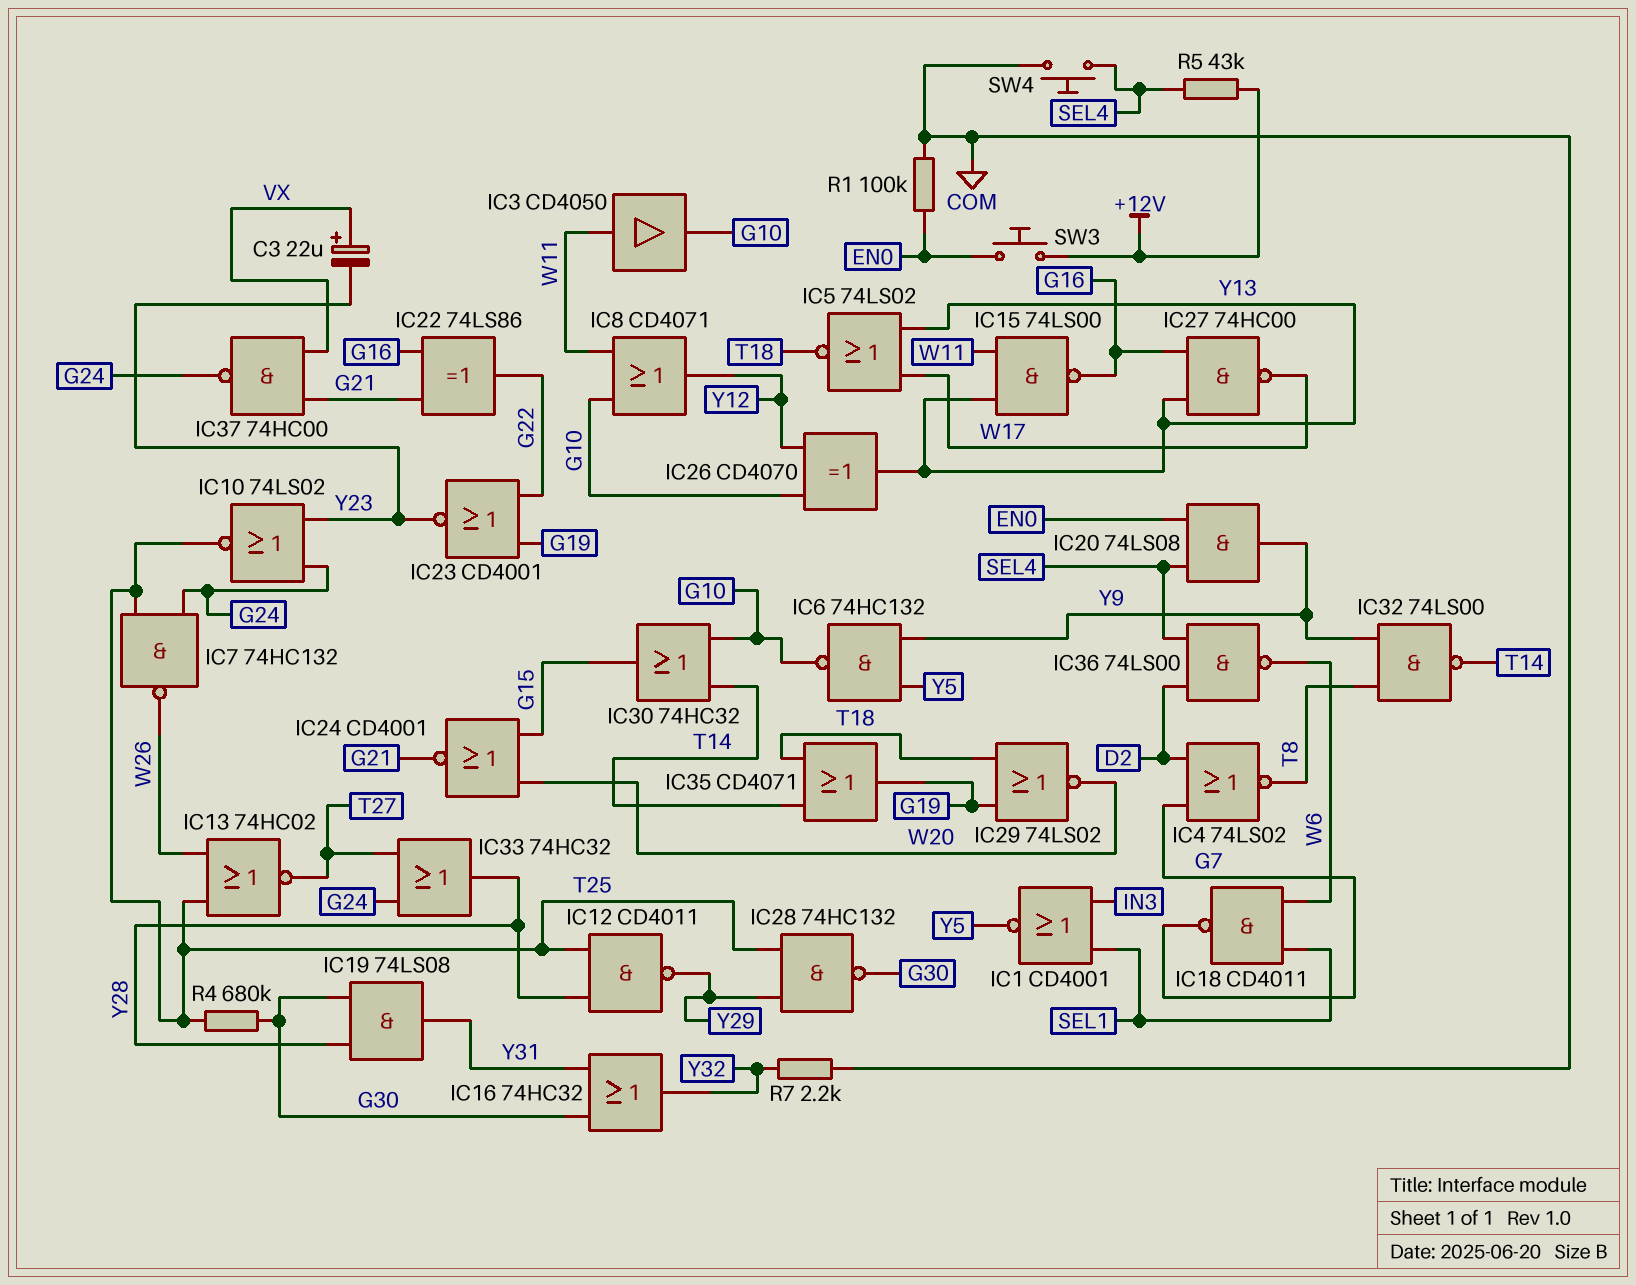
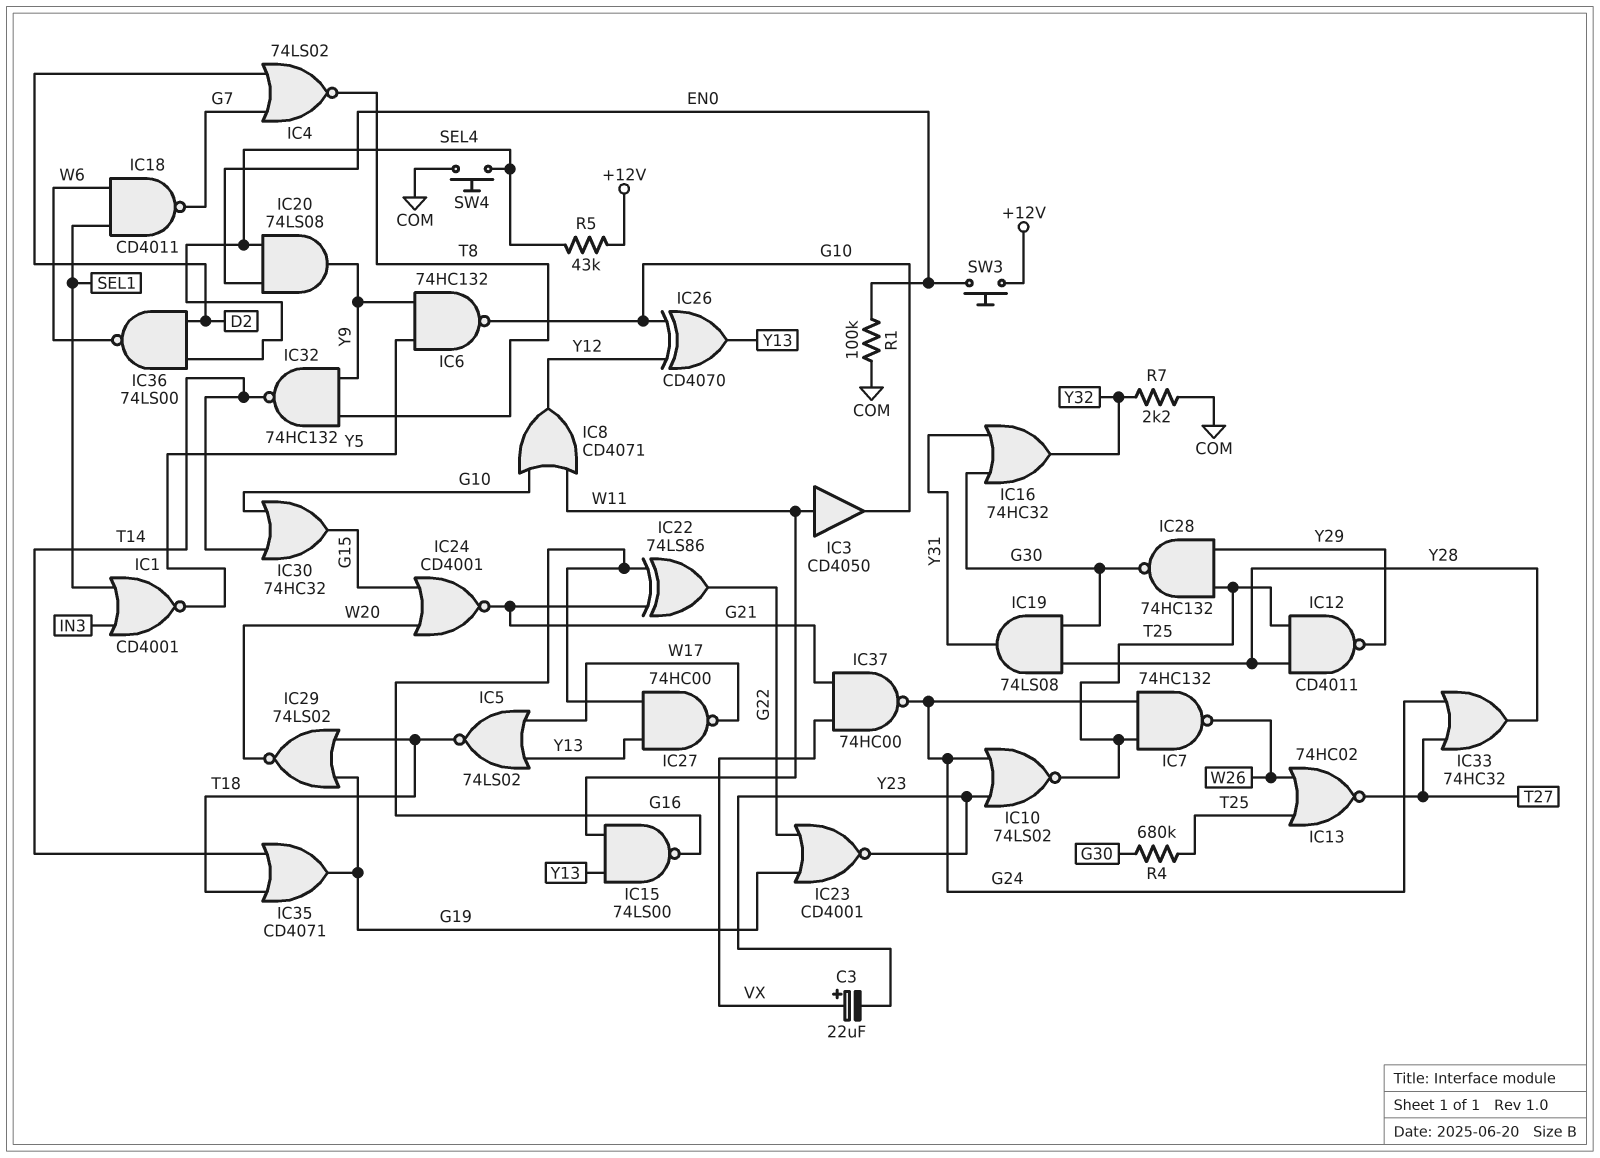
IC32: NAND 74LS00 (in T8, in Y9, out T14) -> NAND 74HC132 (in T8, in Y9, out T14)

